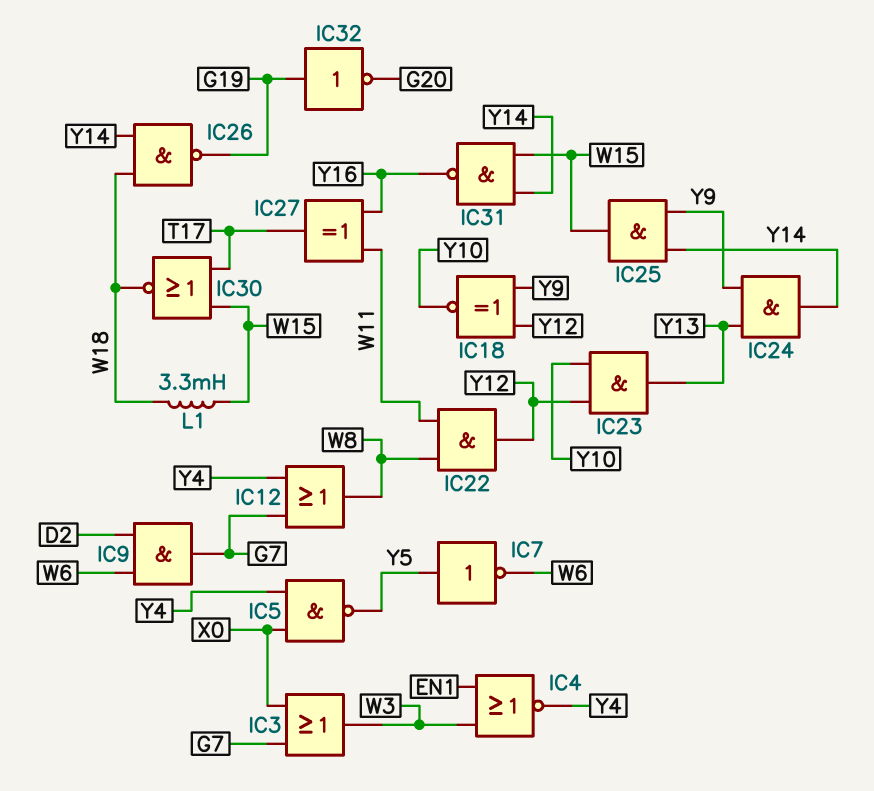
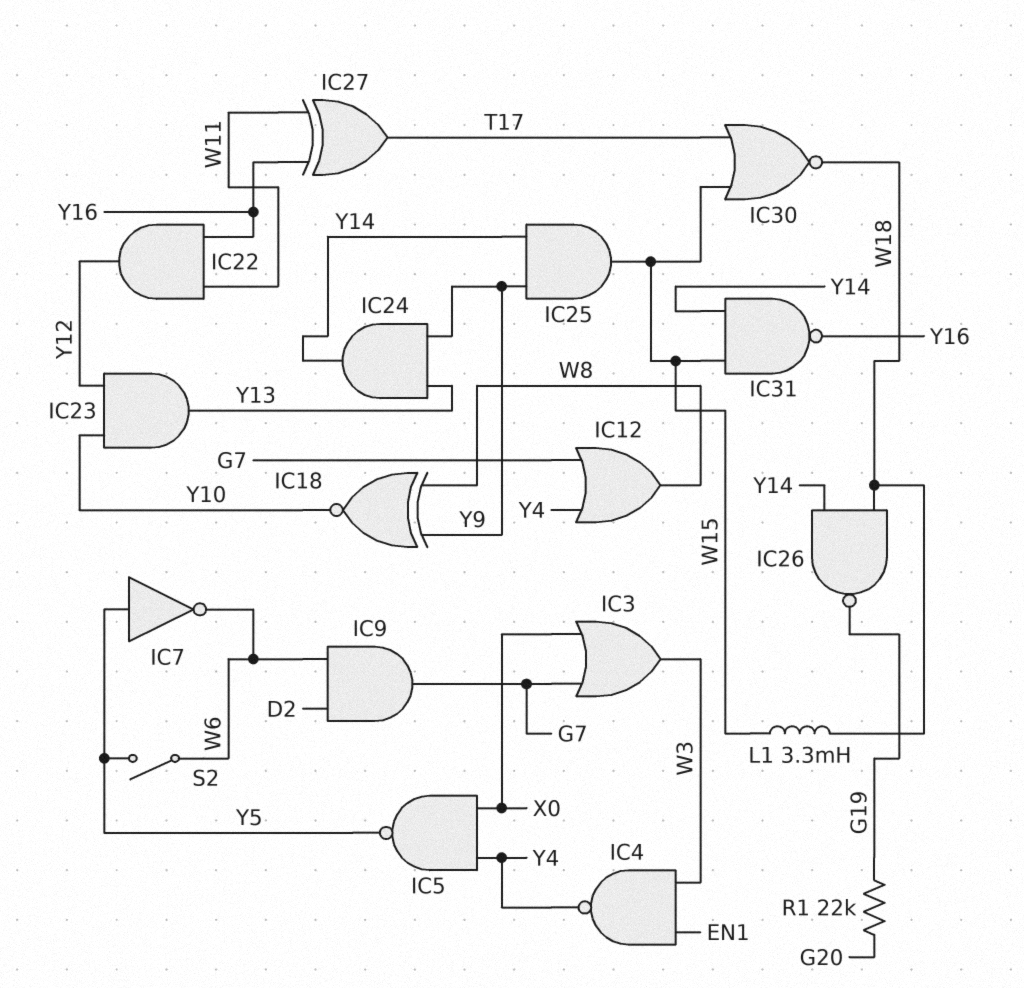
IC4: NOR (in EN1, in W3, out Y4) -> NAND (in EN1, in W3, out Y4)
IC18: XNOR (in Y9, in Y12, out Y10) -> XNOR (in W8, in Y9, out Y10)
IC22: AND (in W8, in W11, out Y12) -> AND (in W11, in Y16, out Y12)
IC32: NOT (in G19, out G20) -> none
R1: none -> 22k (G19, G20)
S2: none -> switch (W6, Y5)

